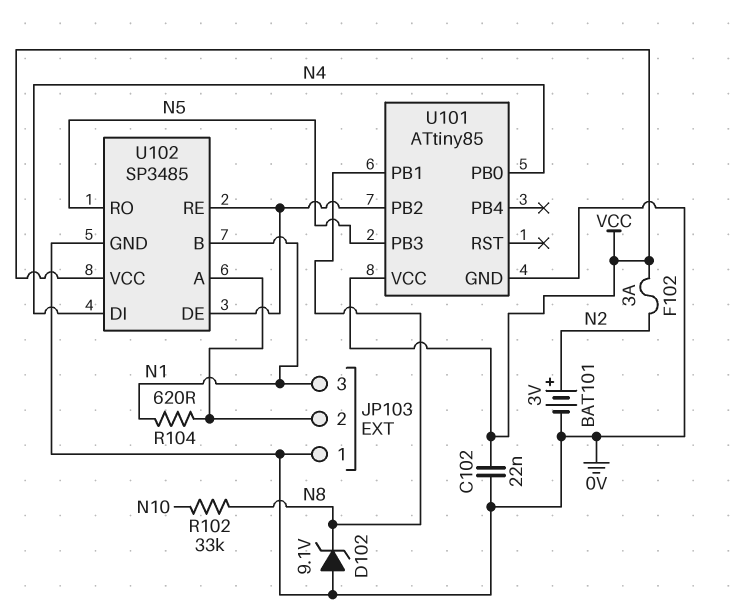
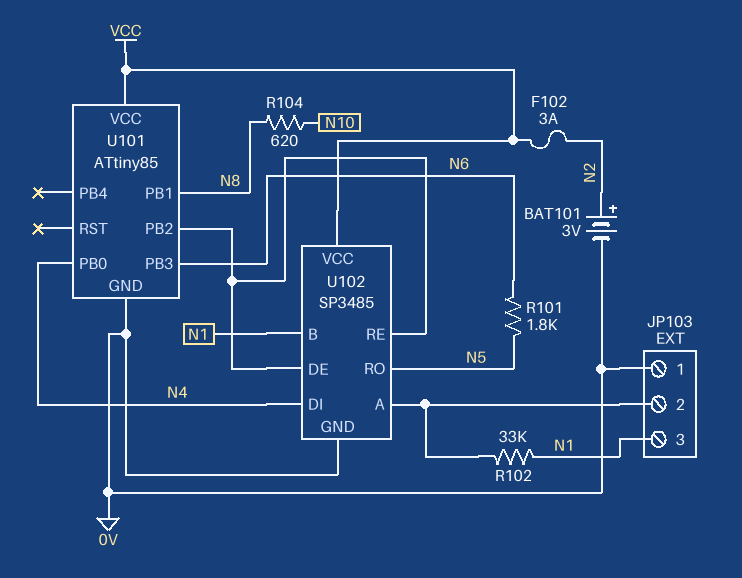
C102: 22nF (0V, VCC) -> none
D102: zener 9.1V (A 0V, K N8) -> none
R101: none -> 1.8k (N5, N6)
R102: 33k (N8, N10) -> 33k (JP103/2, N1)
R104: 620 (JP103/2, N1) -> 620 (N8, N10)
U101 pin PB3: N5 -> N6

